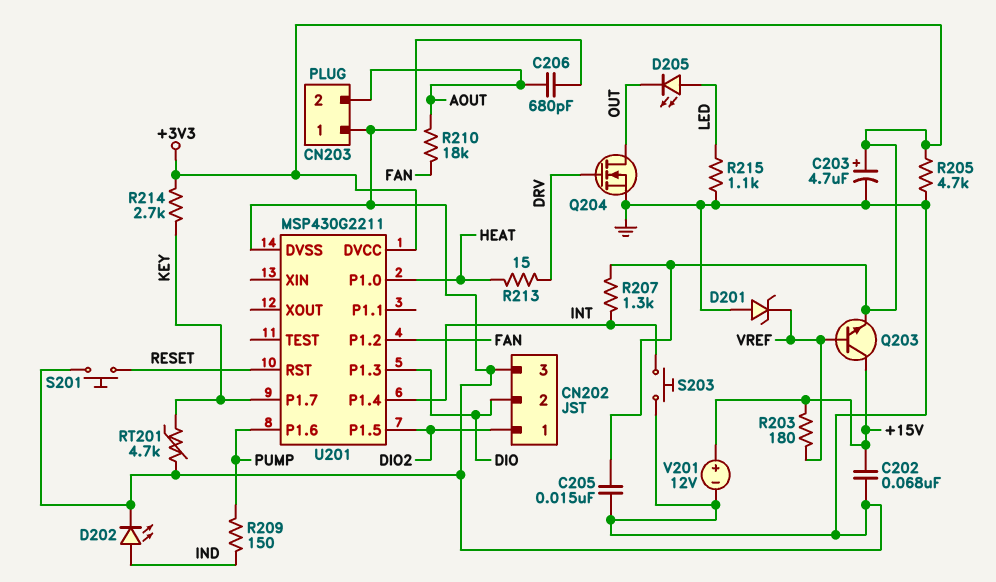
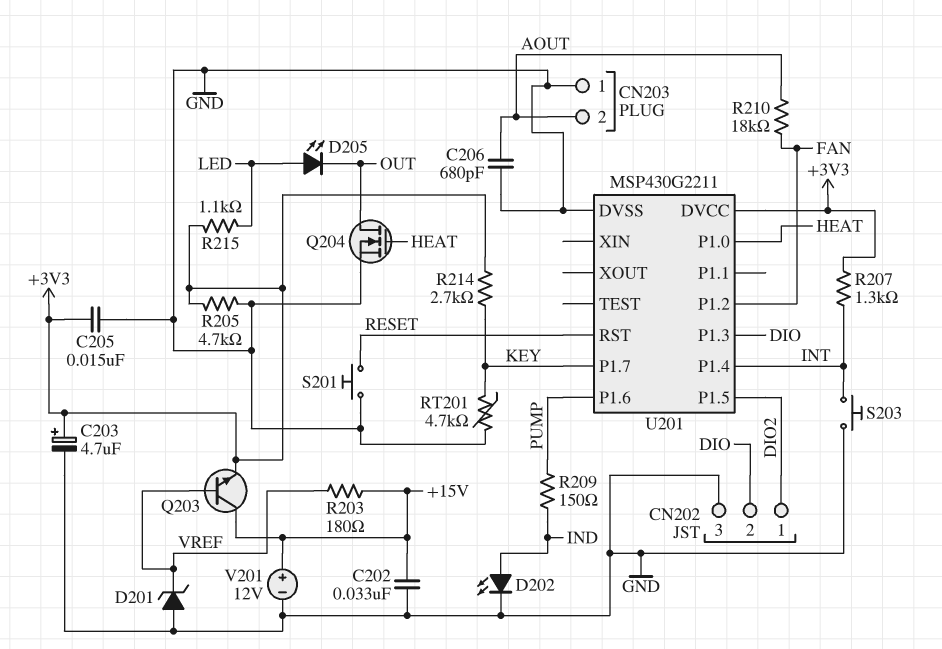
C202: 68nF (+15V, GND) -> 33nF (+15V, GND)
Q204: NMOS (G DRV, D OUT, S GND) -> NMOS (G HEAT, D OUT, S GND)
R213: 15 (DRV, HEAT) -> none
R215: 1.1k (GND, LED) -> 1.1k (+3V3, LED)

